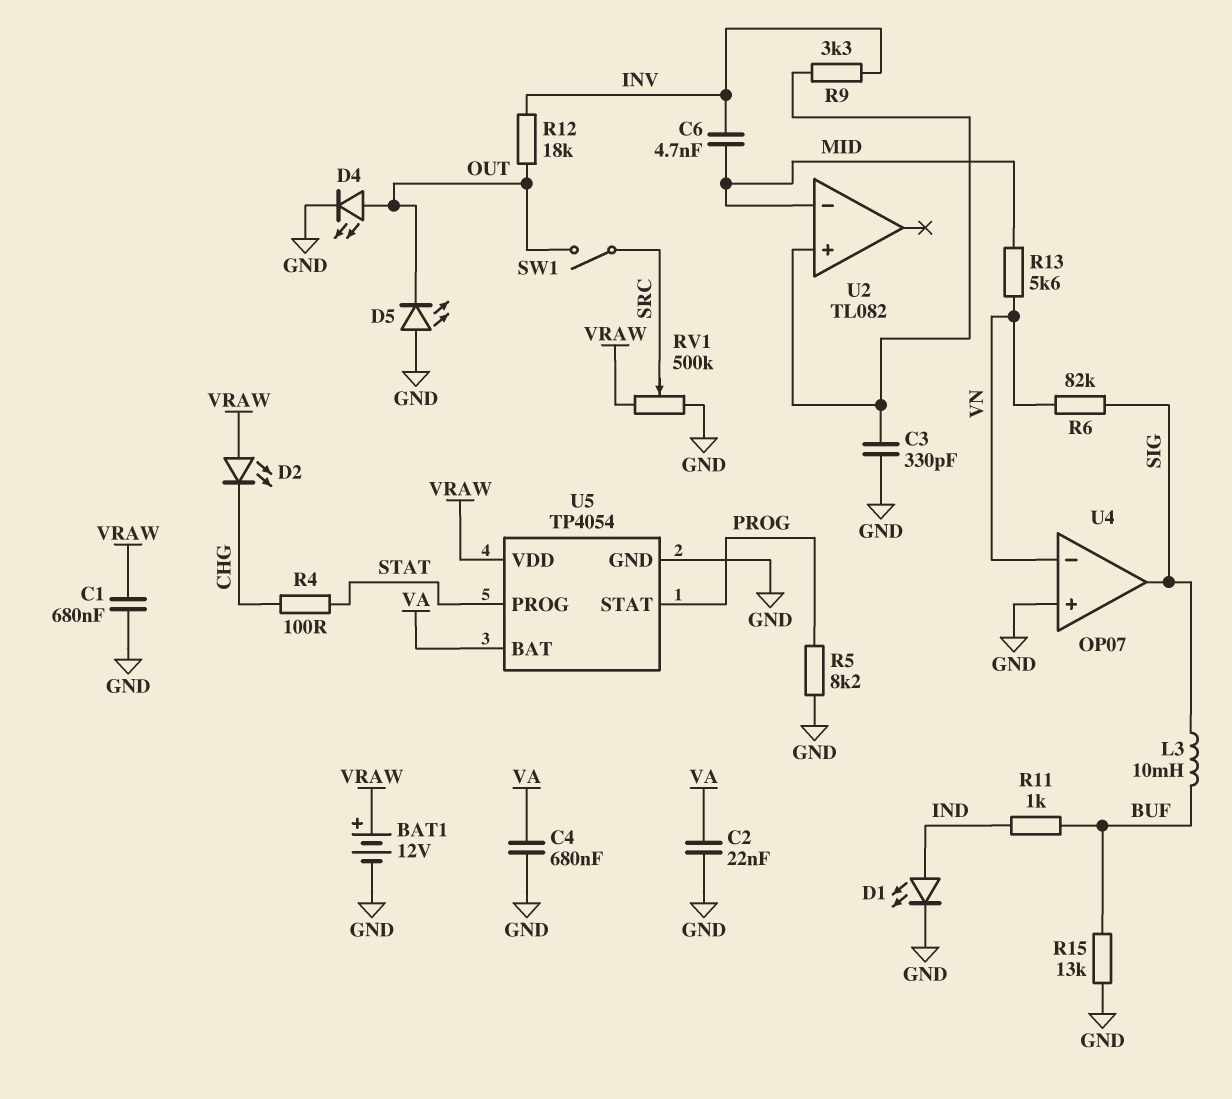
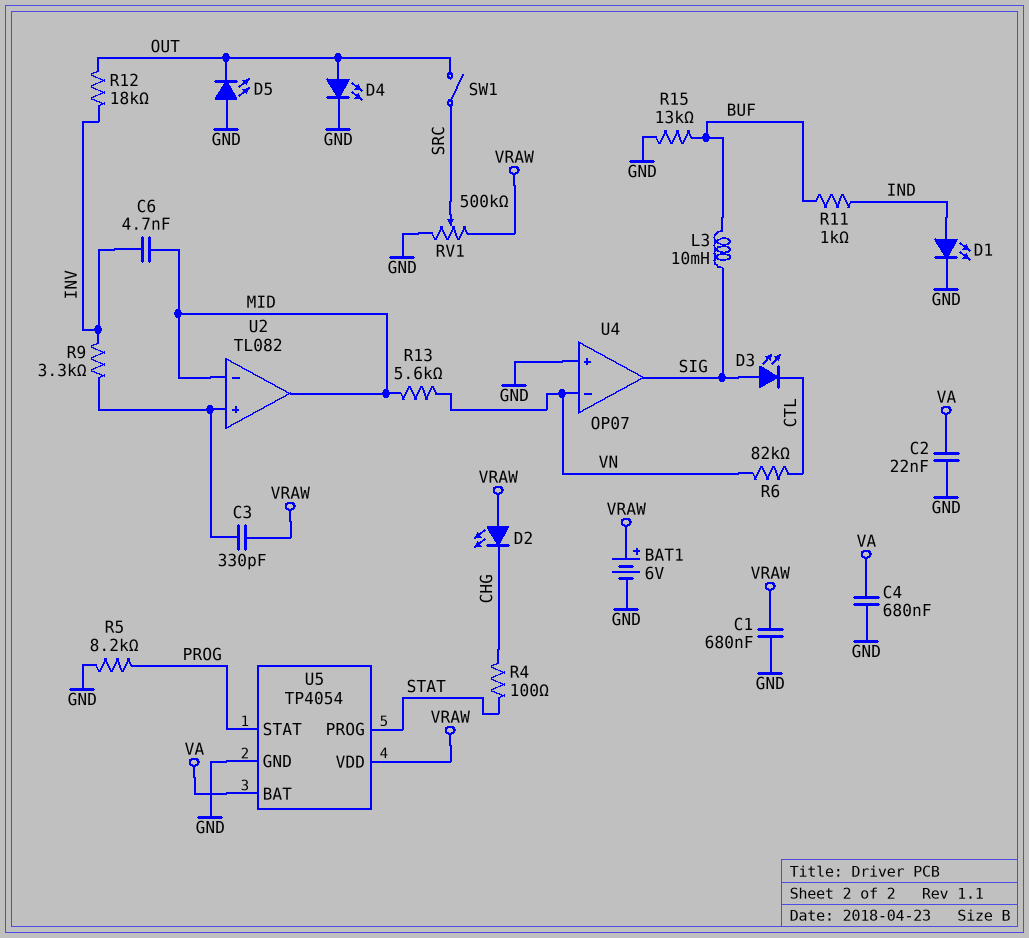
BAT1: 12V (plus VRAW, minus GND) -> 6V (plus VRAW, minus GND)
C3: 330pF (GND, U2/in+) -> 330pF (U2/in+, VRAW)
D3: none -> LED (A SIG, K CTL)
R6: 82k (SIG, VN) -> 82k (CTL, VN)
U2 pin out: none -> MID

